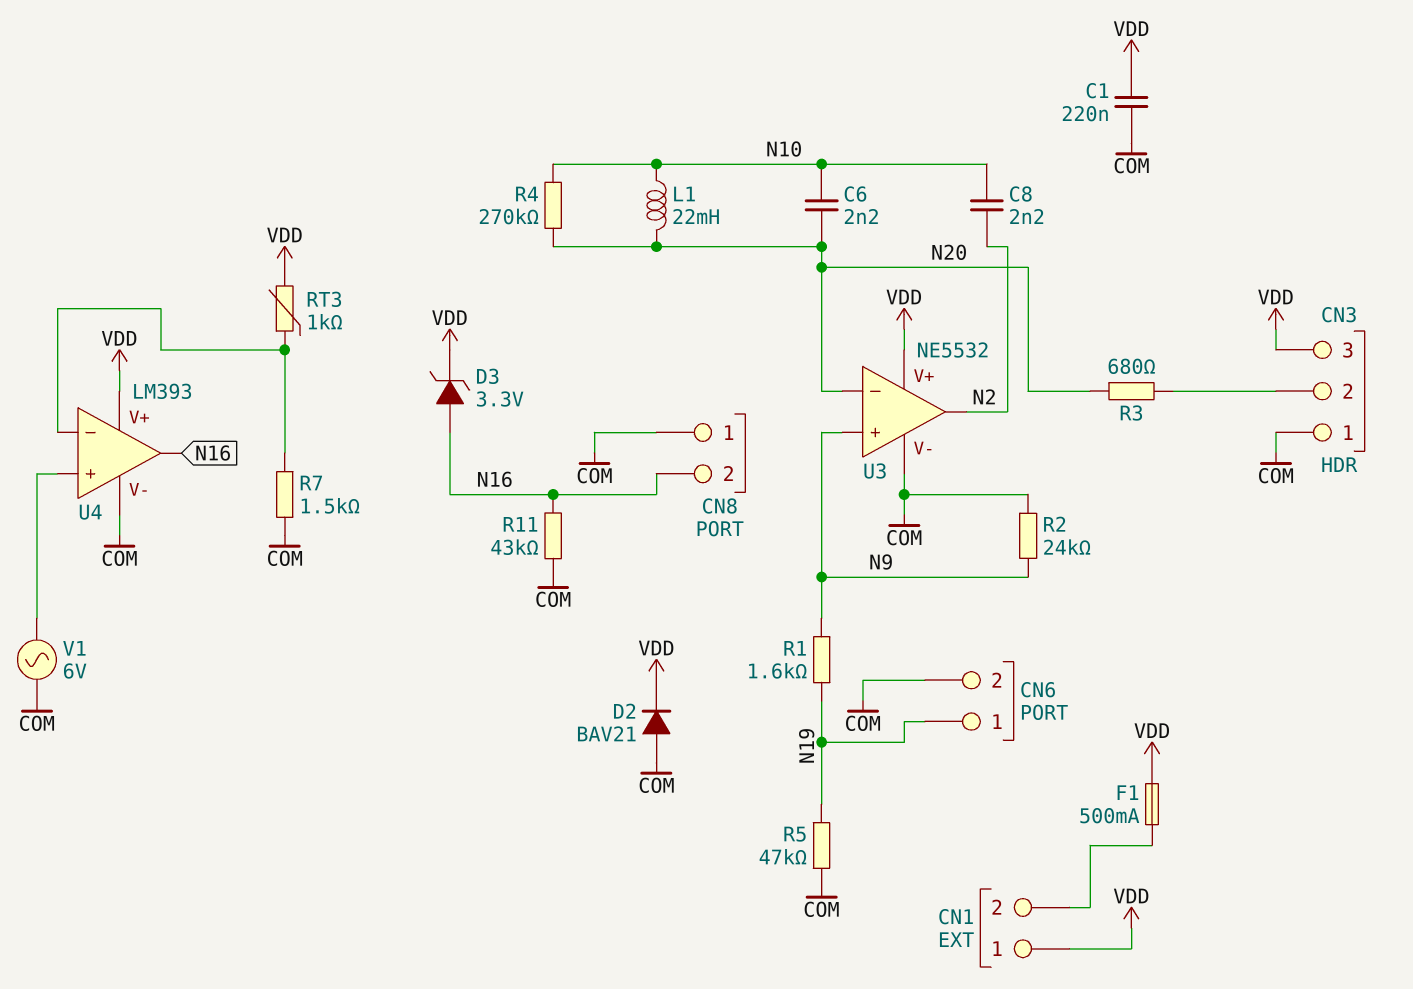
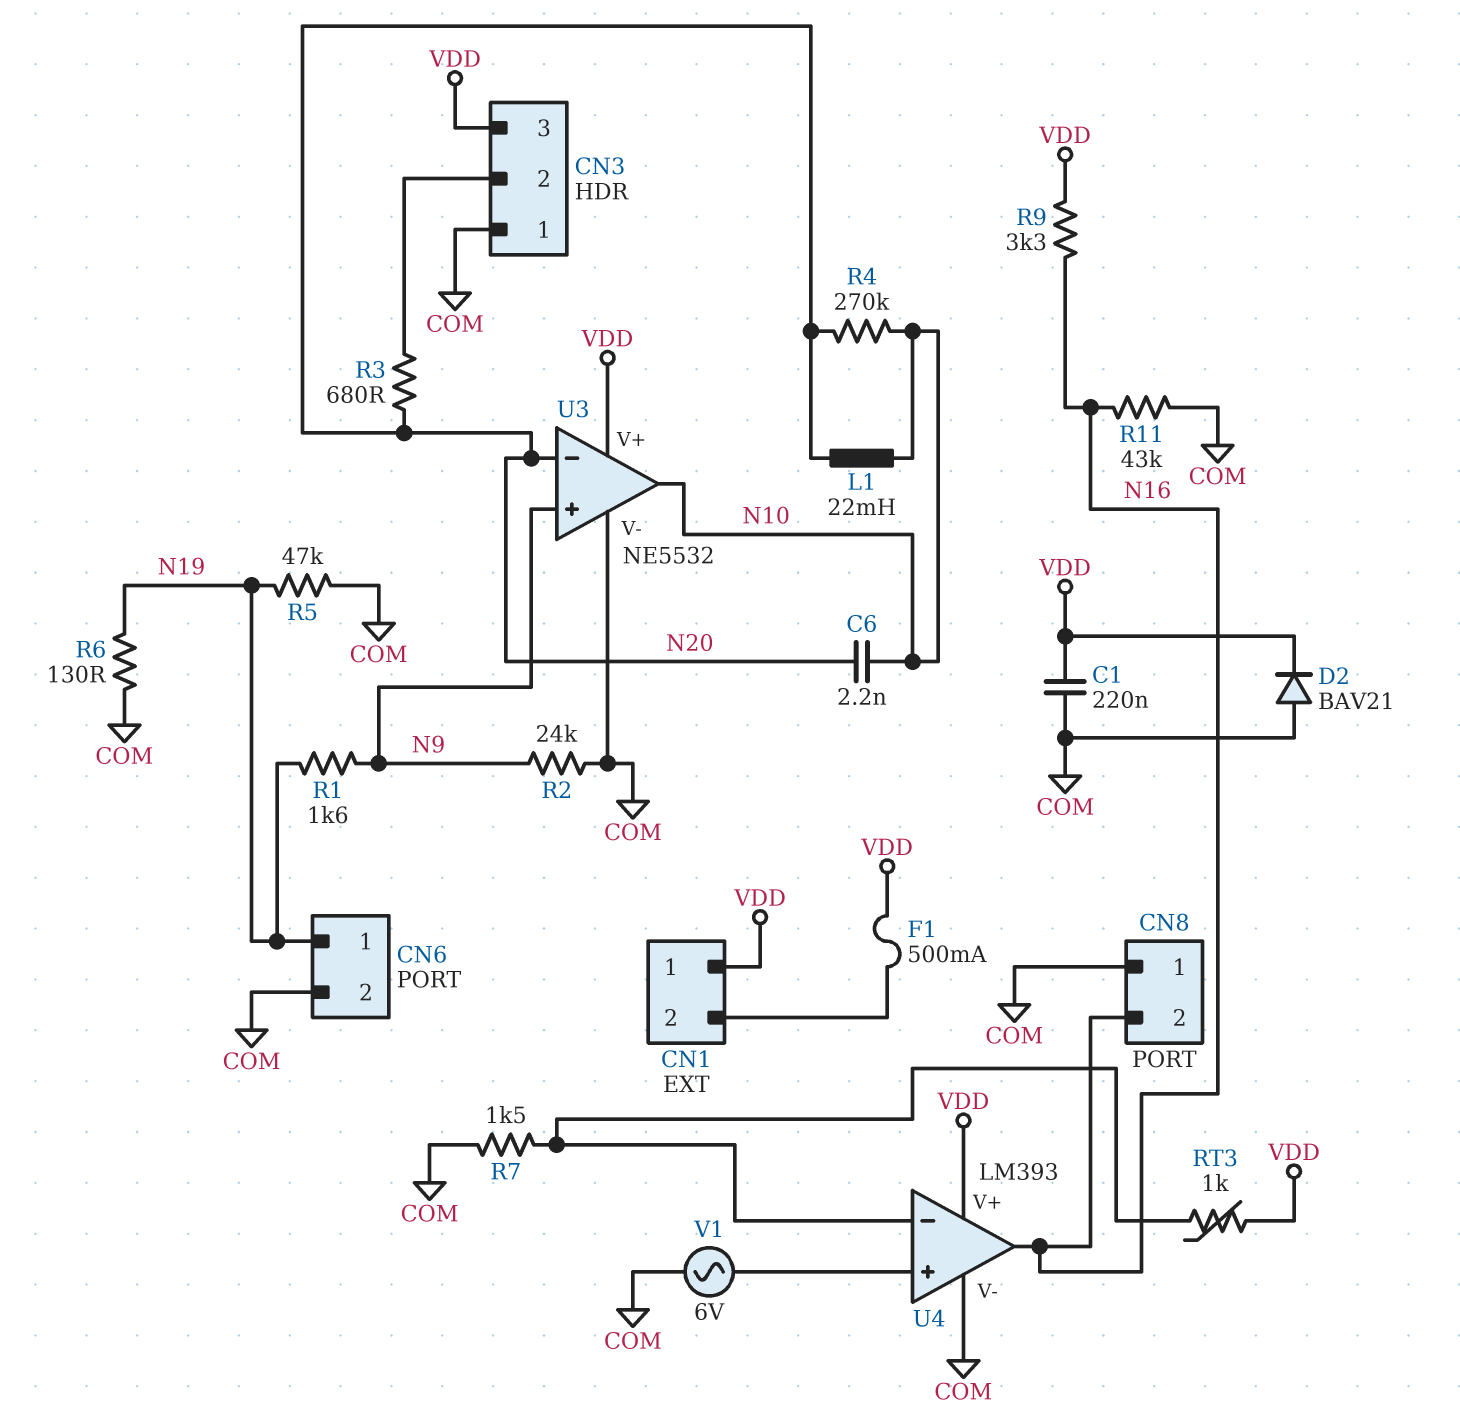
C8: 2.2nF (N2, N10) -> none
D3: zener 3.3V (A N16, K VDD) -> none
R6: none -> 130 (COM, N19)
R9: none -> 3.3k (N16, VDD)
U3 pin out: N2 -> N10

